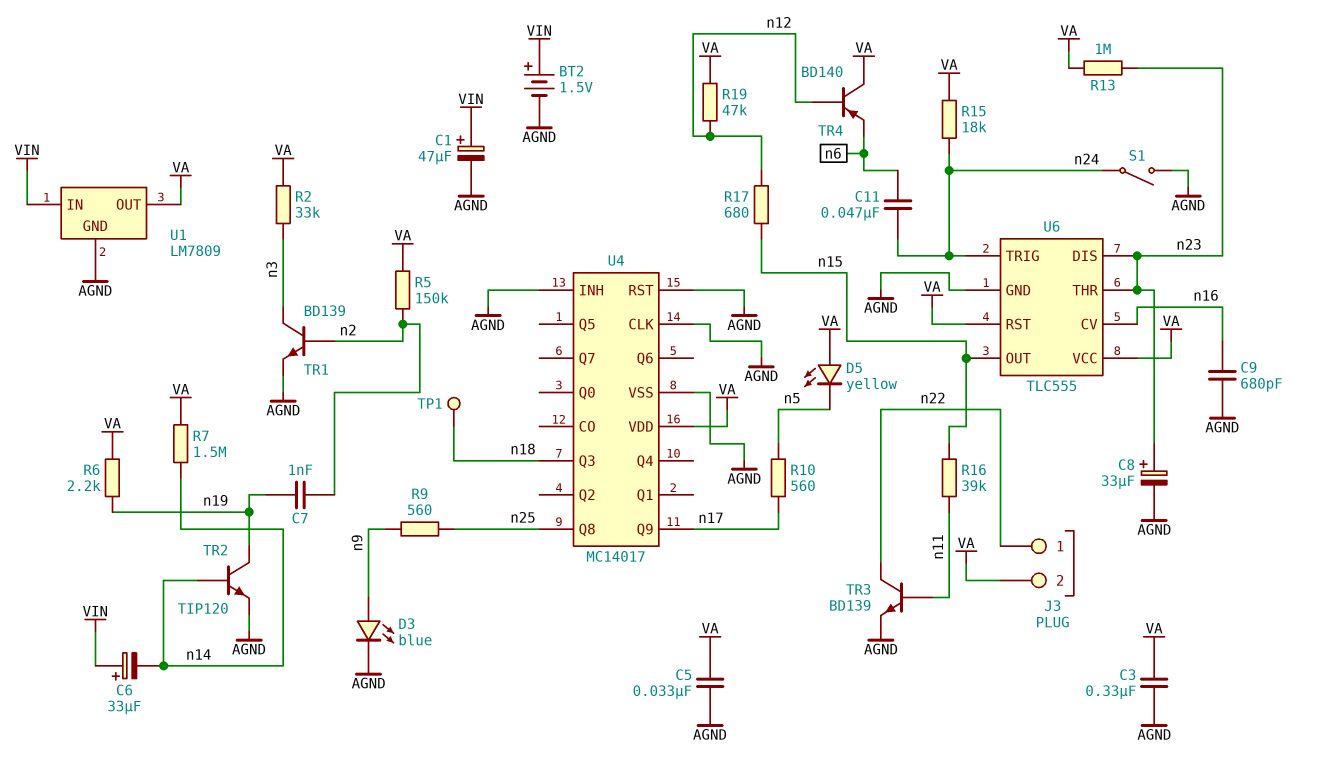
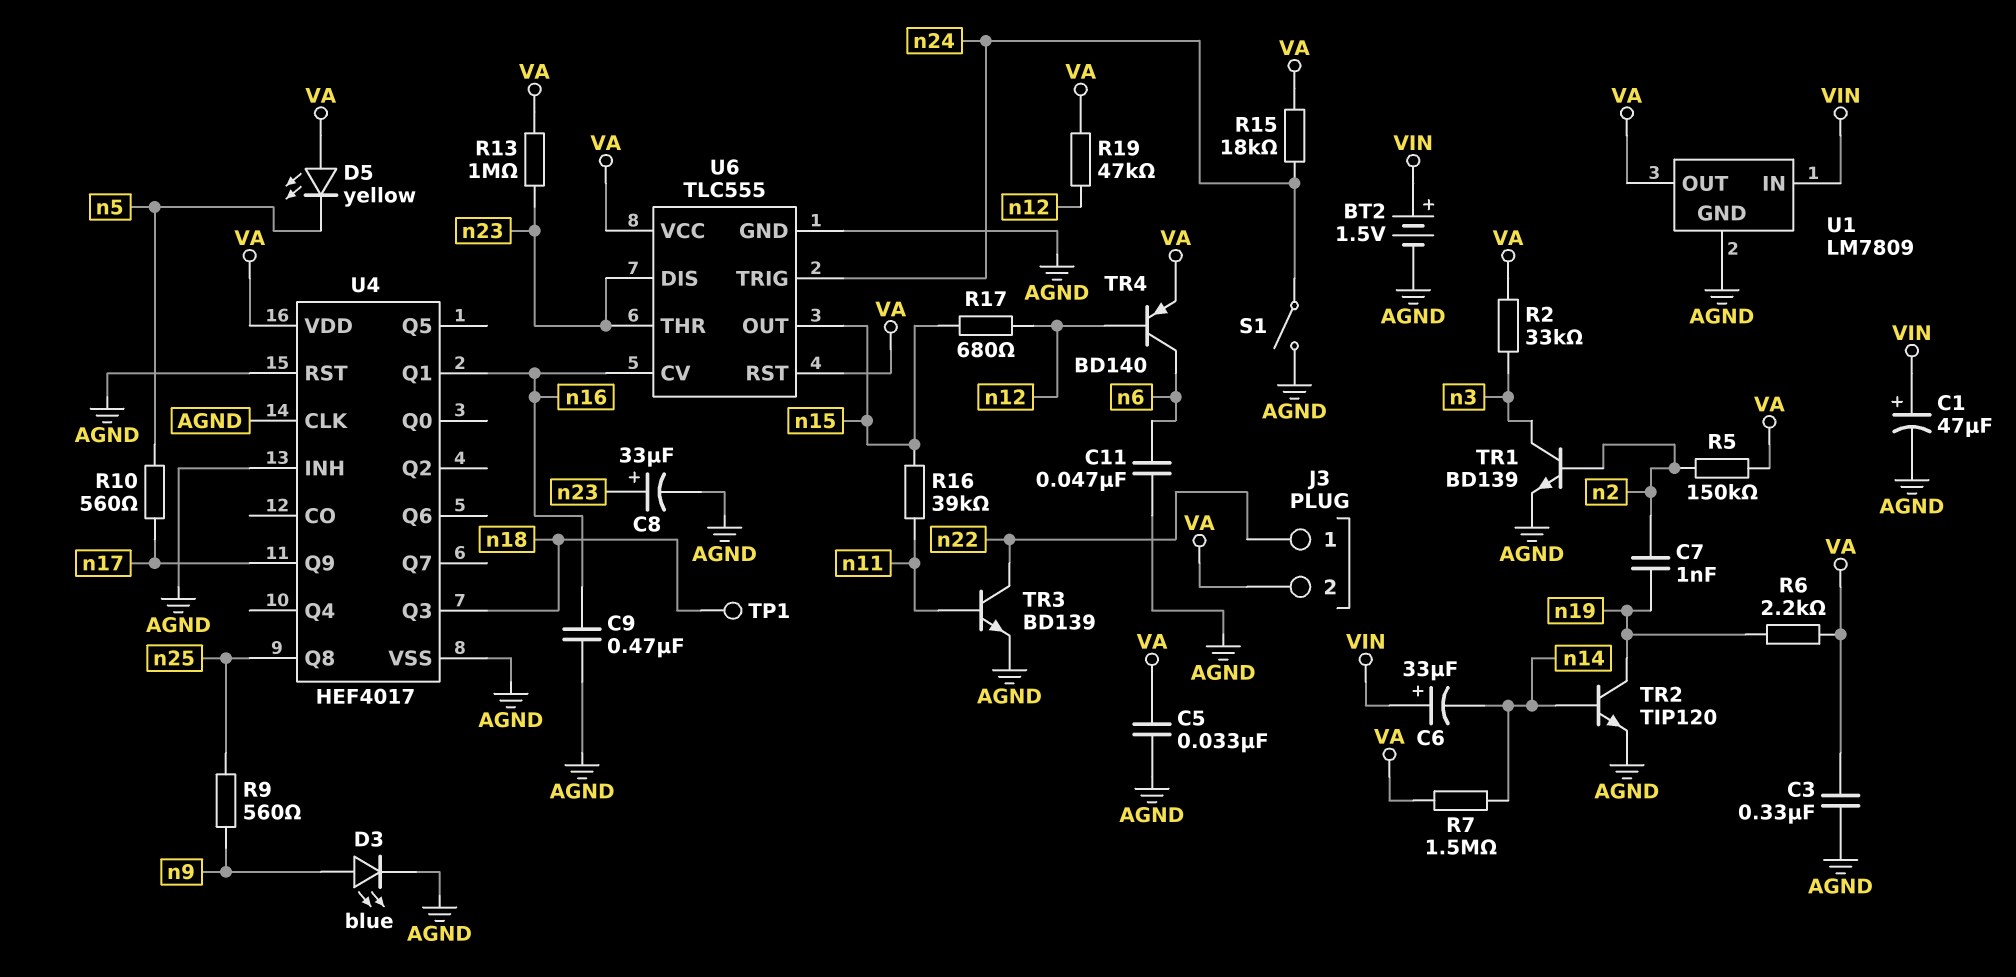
C9: 680pF (AGND, n16) -> 470nF (AGND, n16)
C11: 47nF (n6, n24) -> 47nF (AGND, n6)
TR4: PNP BD140 (B n12, C VA, E n6) -> PNP BD140 (B n12, C n6, E VA)
U4: MC14017 -> HEF4017
U4 pin Q1: none -> n16

